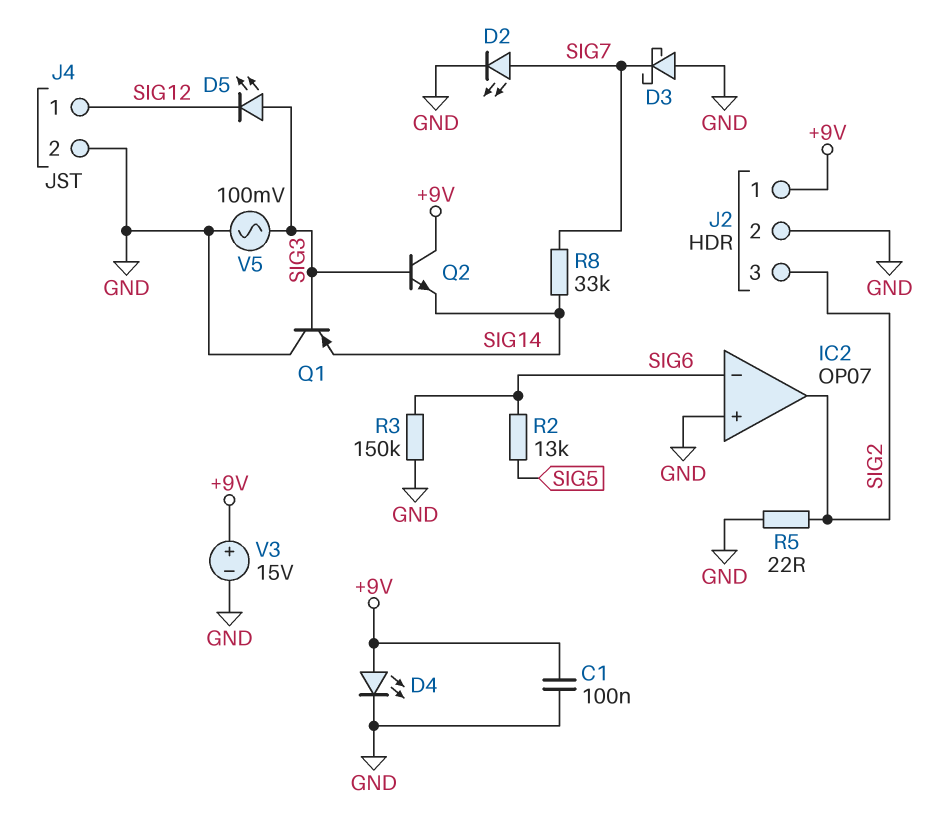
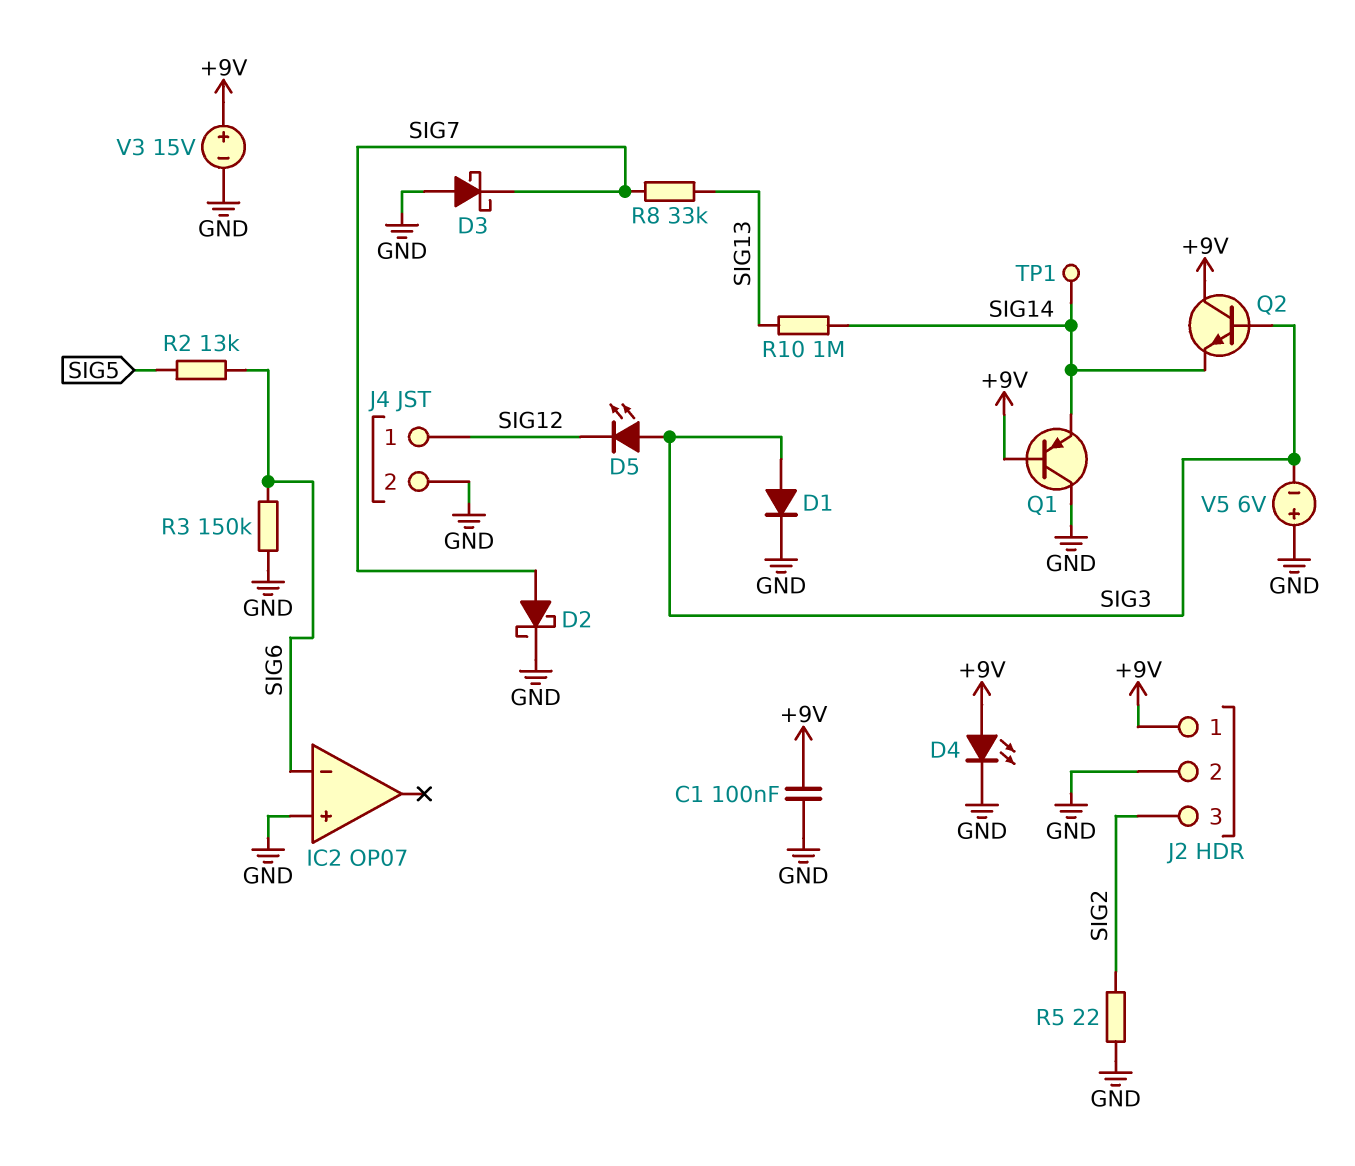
D1: none -> diode (A SIG3, K GND)
D2: LED (A SIG7, K GND) -> schottky (A SIG7, K GND)
IC2 pin out: SIG2 -> none
Q1: PNP (B SIG3, C GND, E SIG14) -> PNP (B +9V, C GND, E SIG14)
R8: 33k (SIG7, SIG14) -> 33k (SIG7, SIG13)
R10: none -> 1M (SIG13, SIG14)
TP1: none -> test point (SIG14)
V5: AC 100mV (GND, SIG3) -> 6V (plus GND, minus SIG3)

